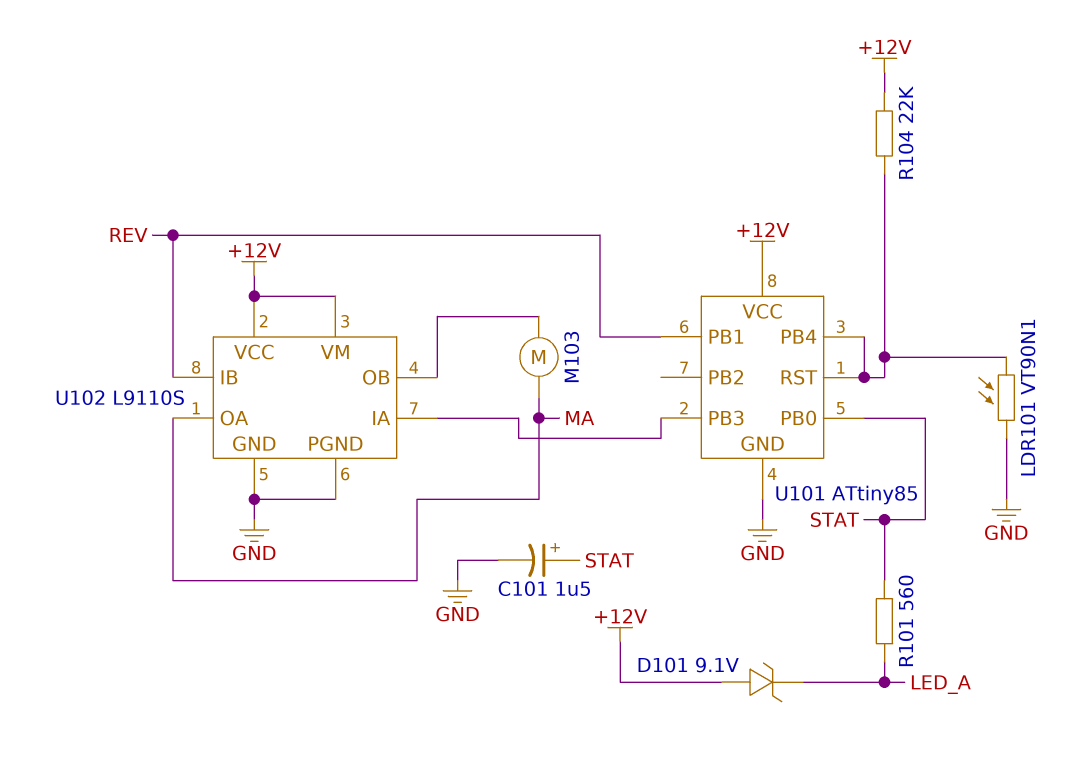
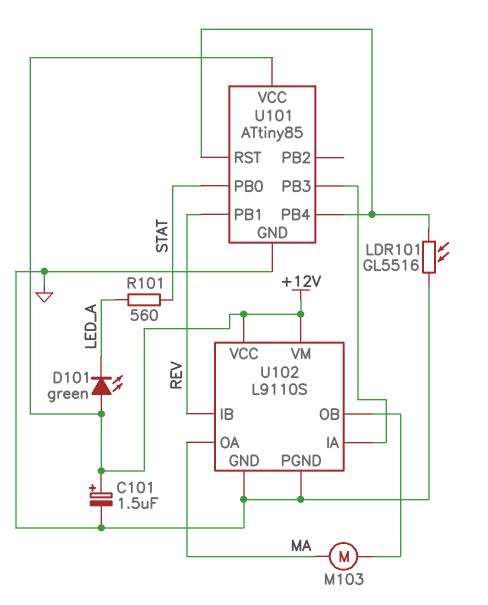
C101: 1.5uF (plus STAT, minus GND) -> 1.5uF (plus +12V, minus GND)
D101: zener 9.1V (A +12V, K LED_A) -> LED green (A +12V, K LED_A)
LDR101: VT90N1 (GND, U101/PB4) -> GL5516 (GND, U101/PB4)
R104: 22k (+12V, U101/PB4) -> none

